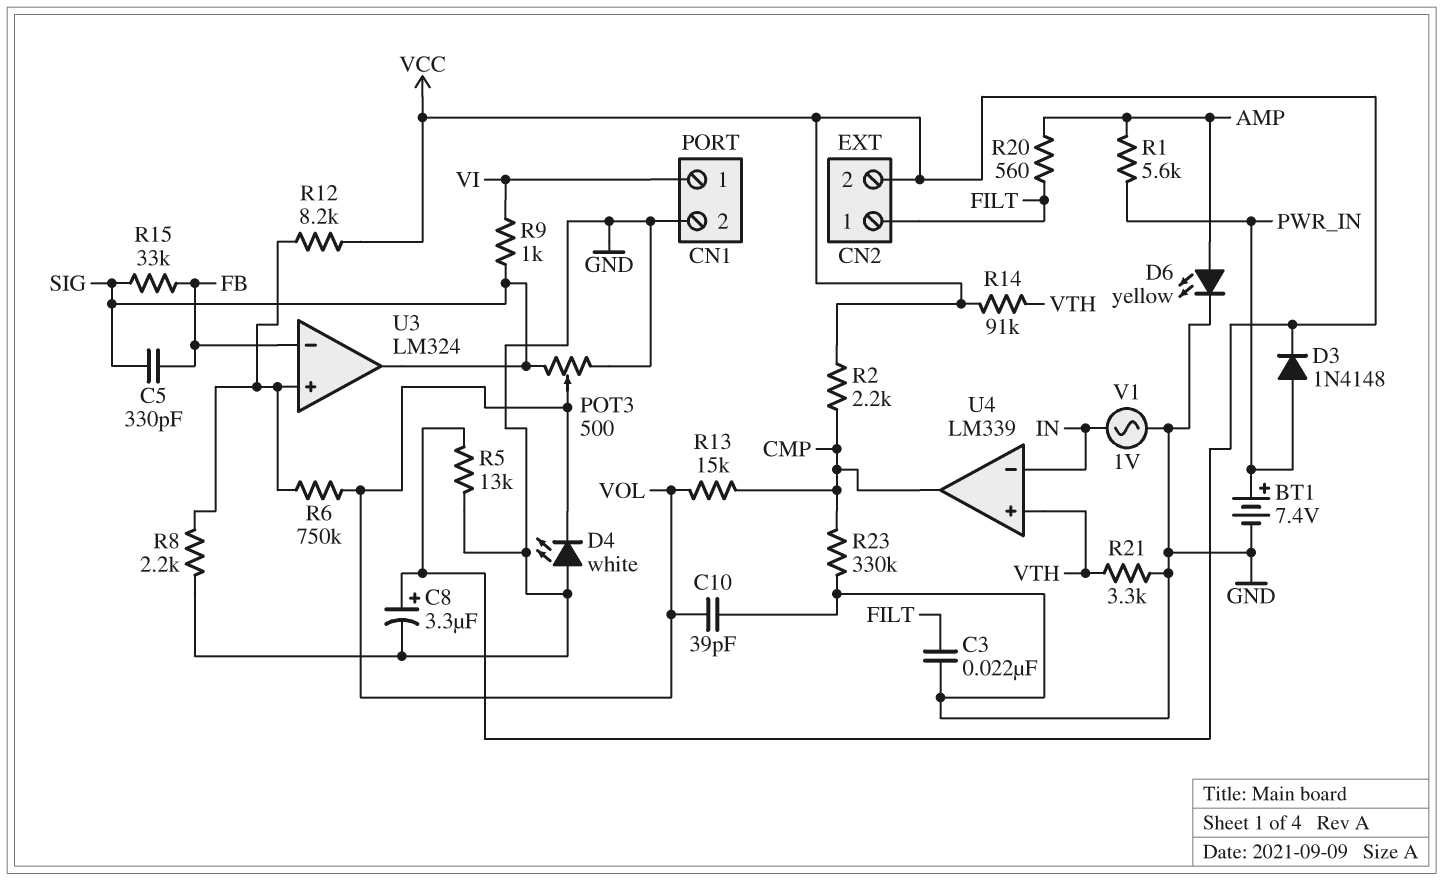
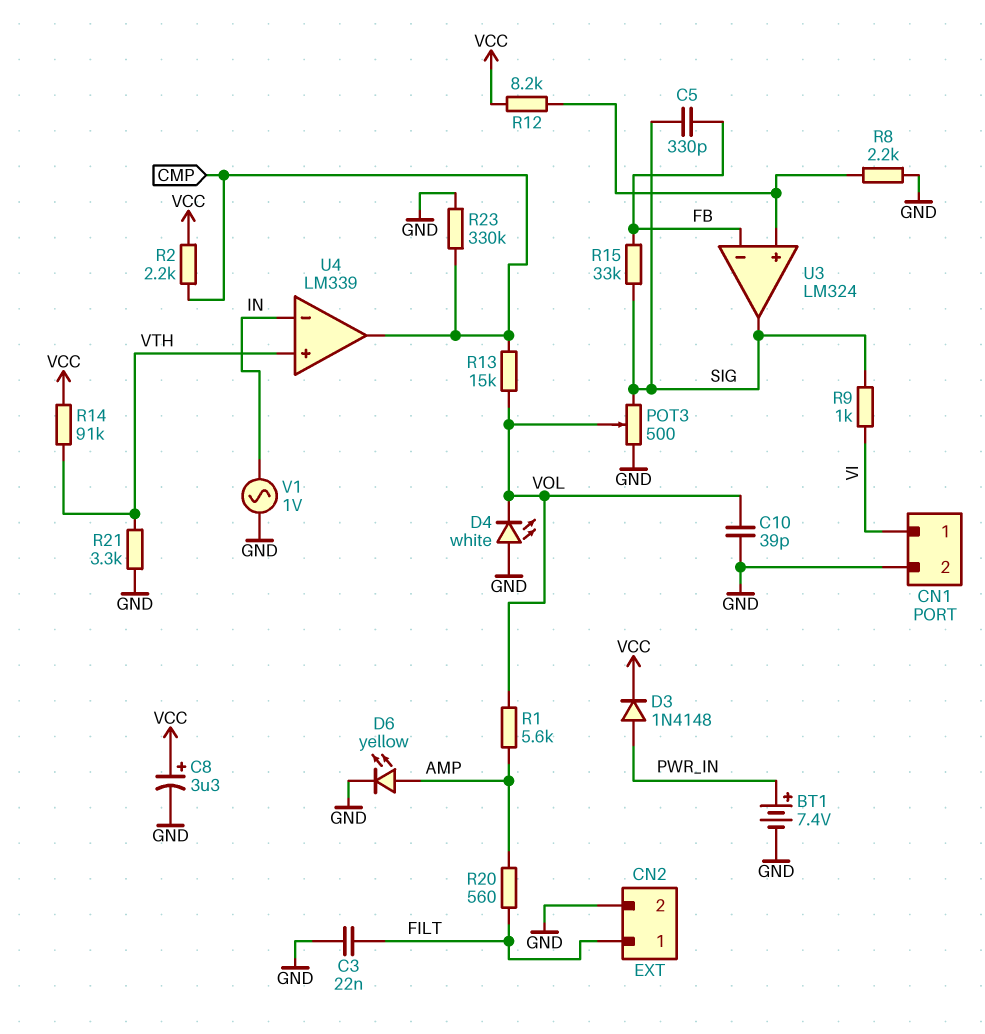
CN2 pin 2: VCC -> GND
R1: 5.6k (AMP, PWR_IN) -> 5.6k (AMP, VOL)
R5: 13k (GND, VCC) -> none
R6: 750k (U3/in+, VOL) -> none

